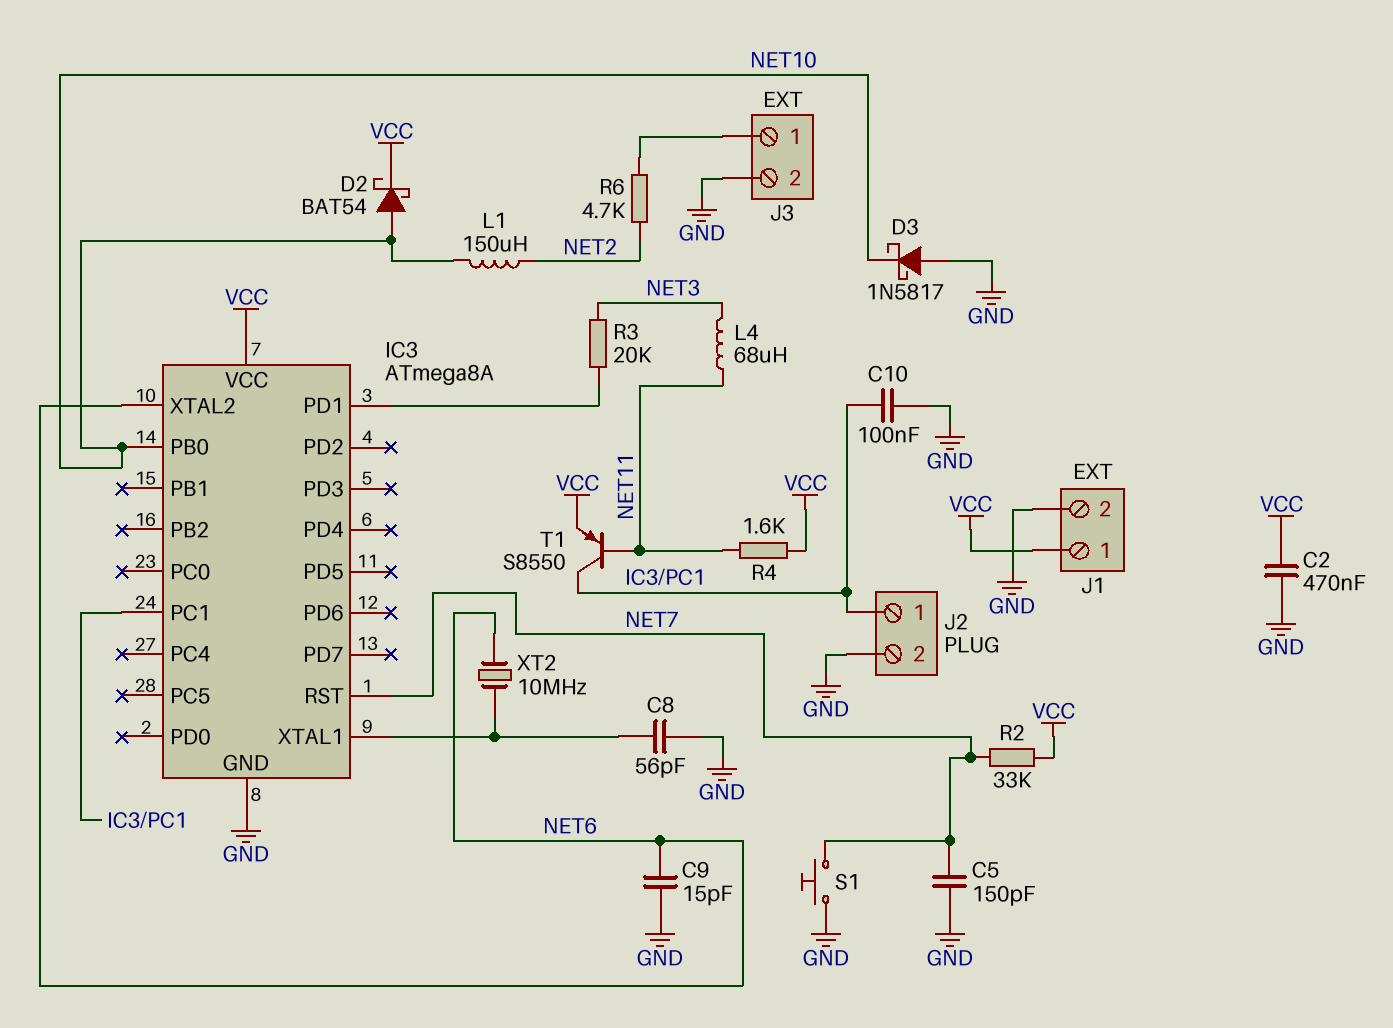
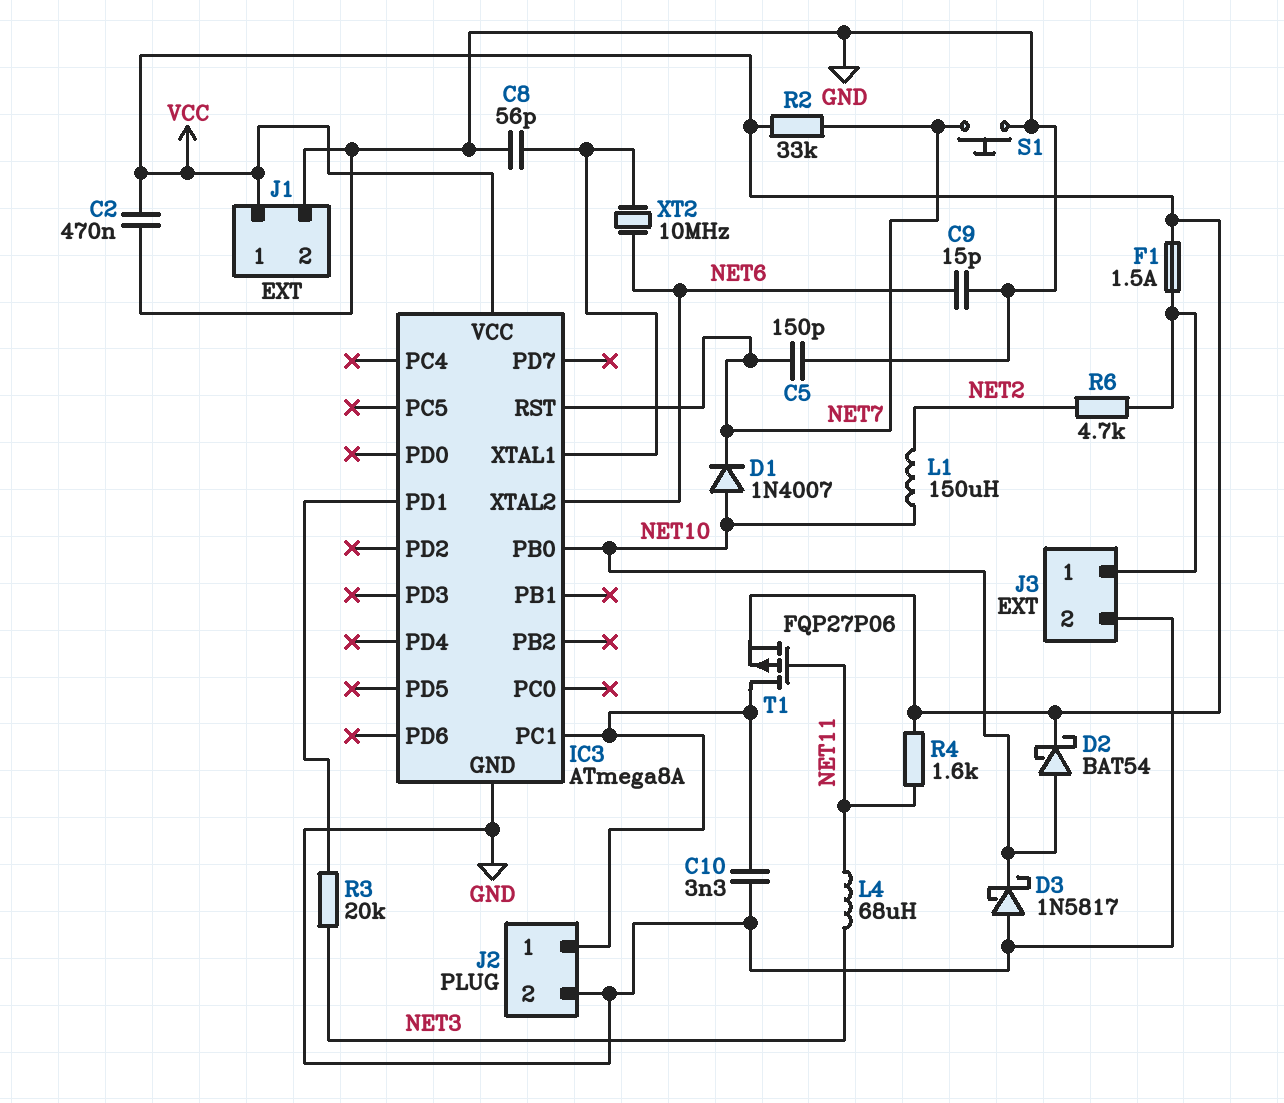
C10: 100nF (GND, IC3/PC1) -> 3.3nF (GND, IC3/PC1)
D1: none -> diode 1N4007 (A NET10, K NET7)
F1: none -> 1.5A (J3/1, VCC)
T1: PNP S8550 (B NET11, C IC3/PC1, E VCC) -> PMOS FQP27P06 (G NET11, D IC3/PC1, S VCC)

